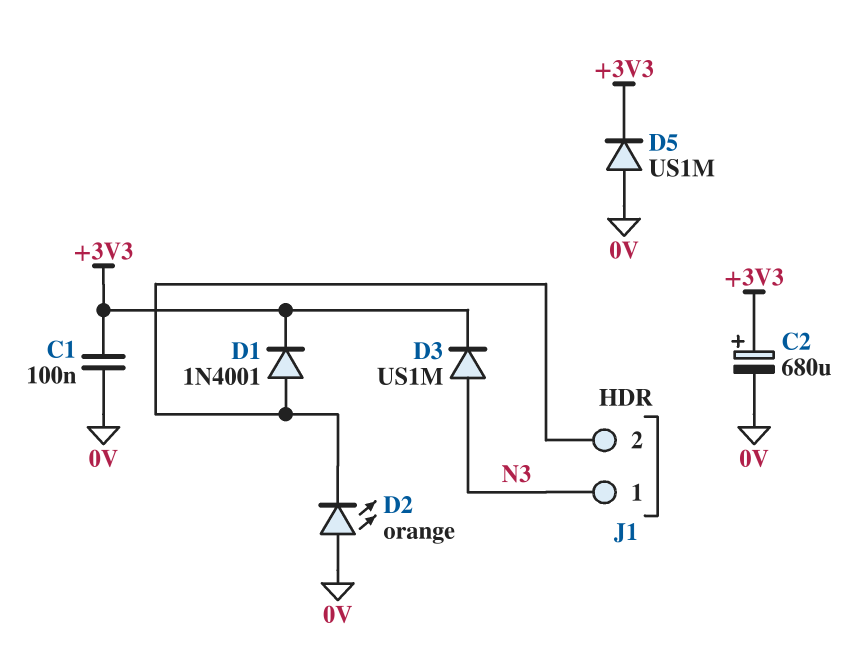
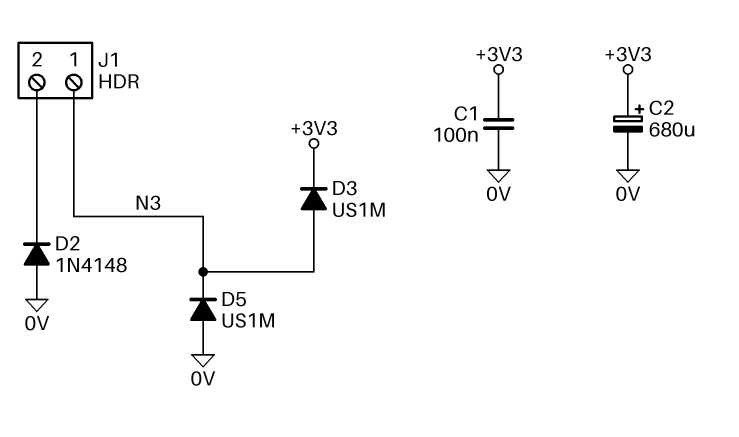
D1: diode 1N4001 (A J1/2, K +3V3) -> none
D2: LED orange (A 0V, K J1/2) -> diode 1N4148 (A 0V, K J1/2)
D5: diode US1M (A 0V, K +3V3) -> diode US1M (A 0V, K N3)

